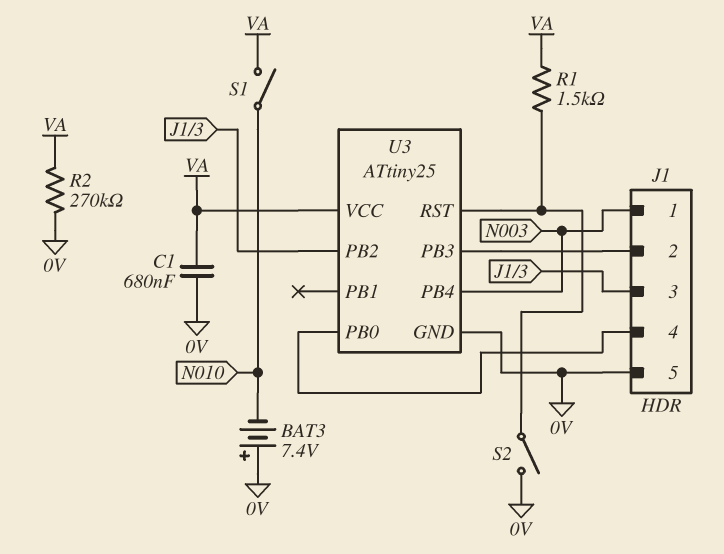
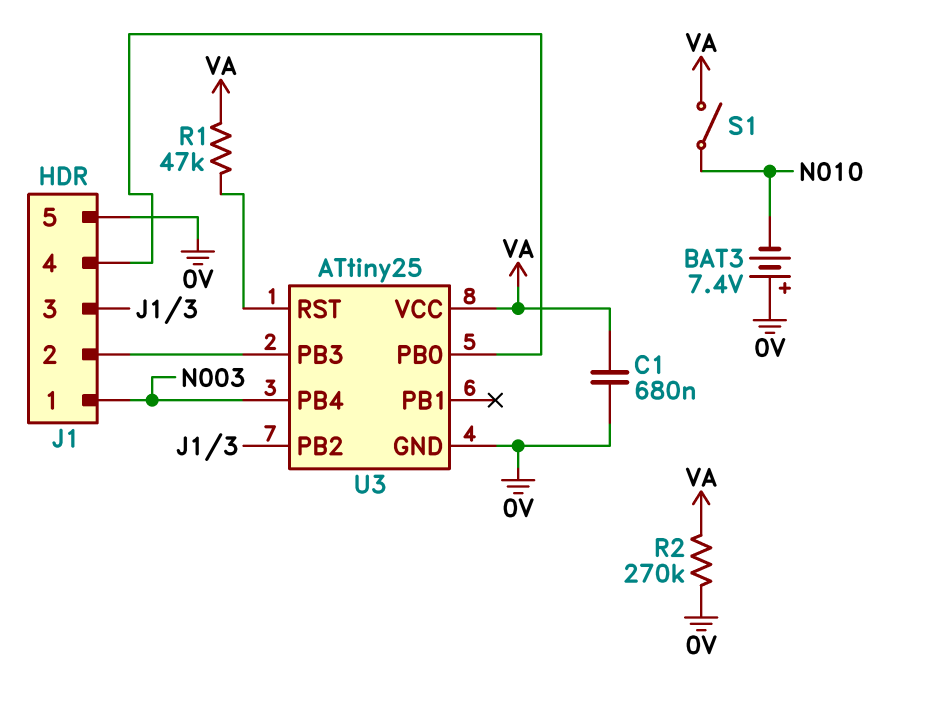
R1: 1.5k (U3/RST, VA) -> 47k (U3/RST, VA)
S2: switch (0V, U3/RST) -> none

